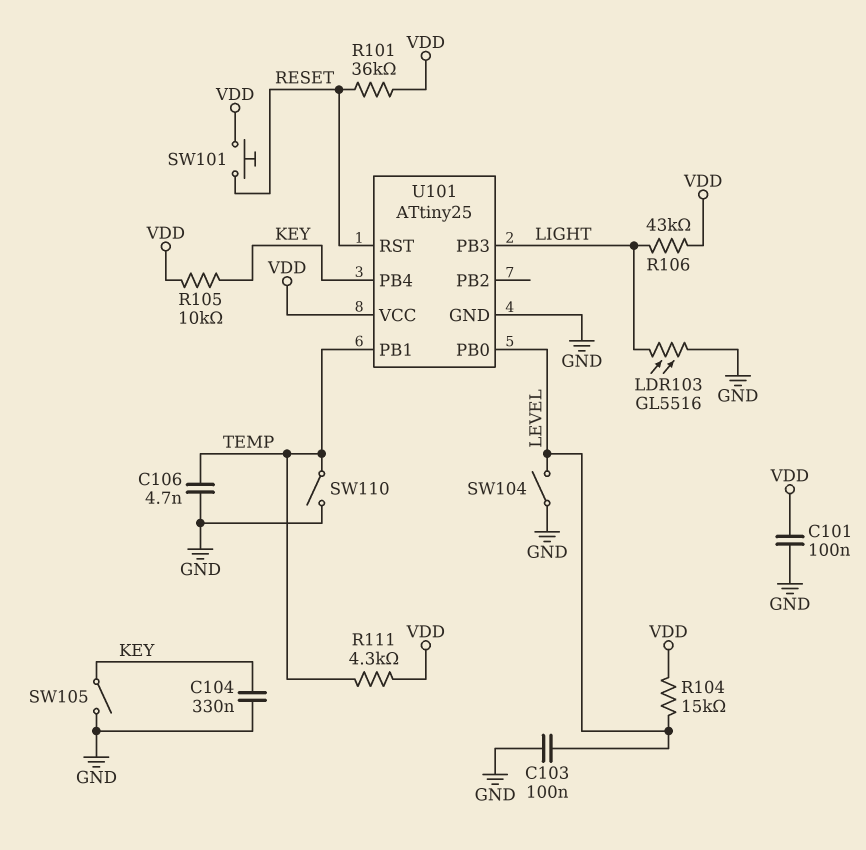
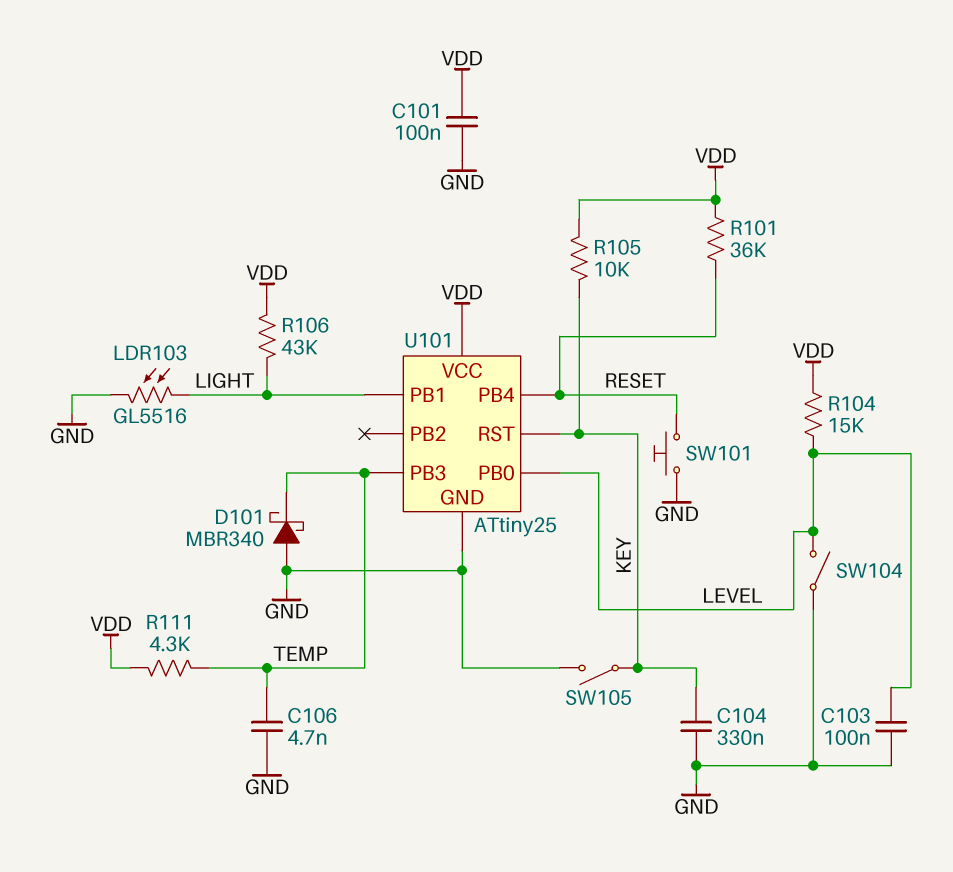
D101: none -> schottky MBR340 (A GND, K TEMP)
SW101: button (RESET, VDD) -> button (GND, RESET)
SW110: switch (GND, TEMP) -> none
U101 pin PB1: TEMP -> LIGHT
U101 pin PB3: LIGHT -> TEMP
U101 pin PB4: KEY -> RESET
U101 pin RST: RESET -> KEY

